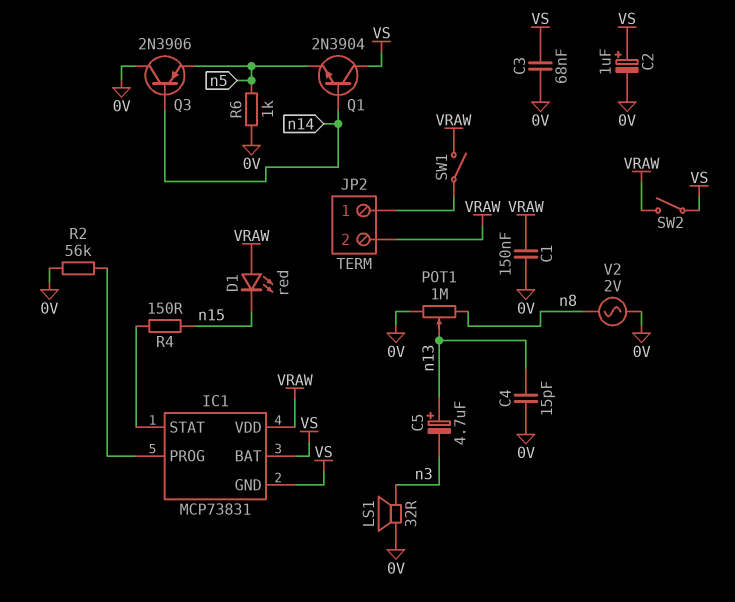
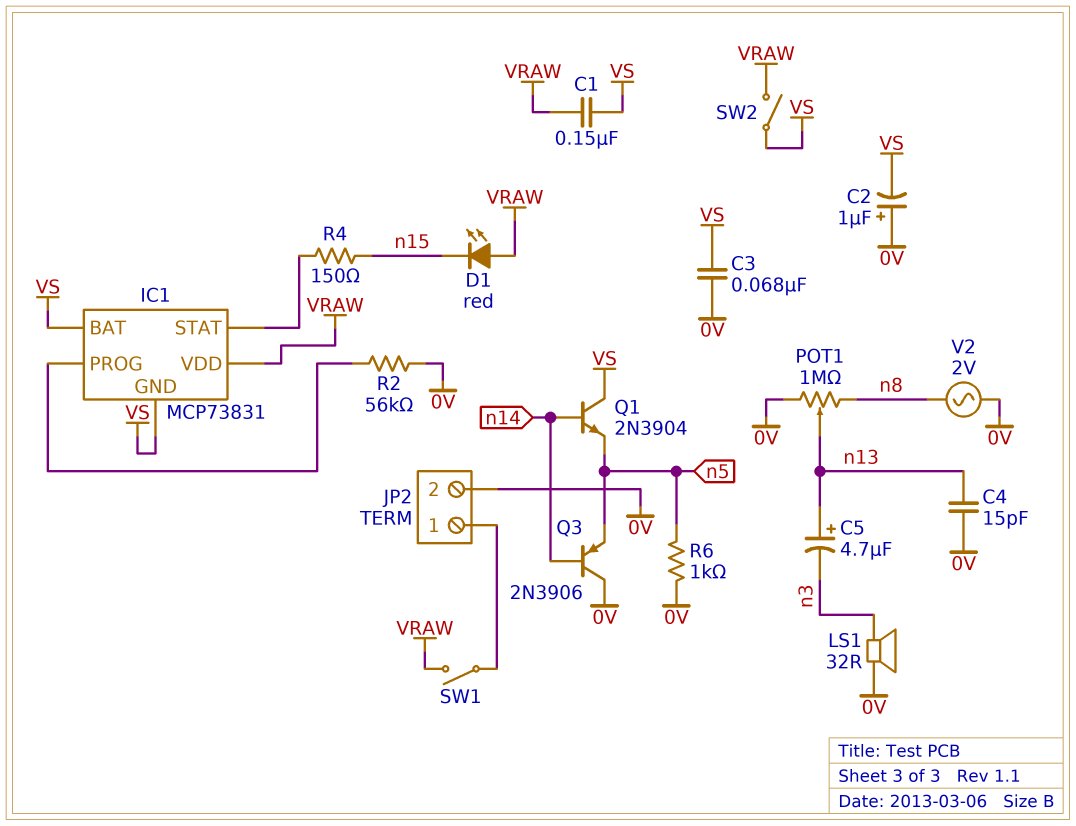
C1: 150nF (0V, VRAW) -> 150nF (VRAW, VS)
C2: 1uF (plus VS, minus 0V) -> 1uF (plus 0V, minus VS)
JP2 pin 2: VRAW -> 0V

